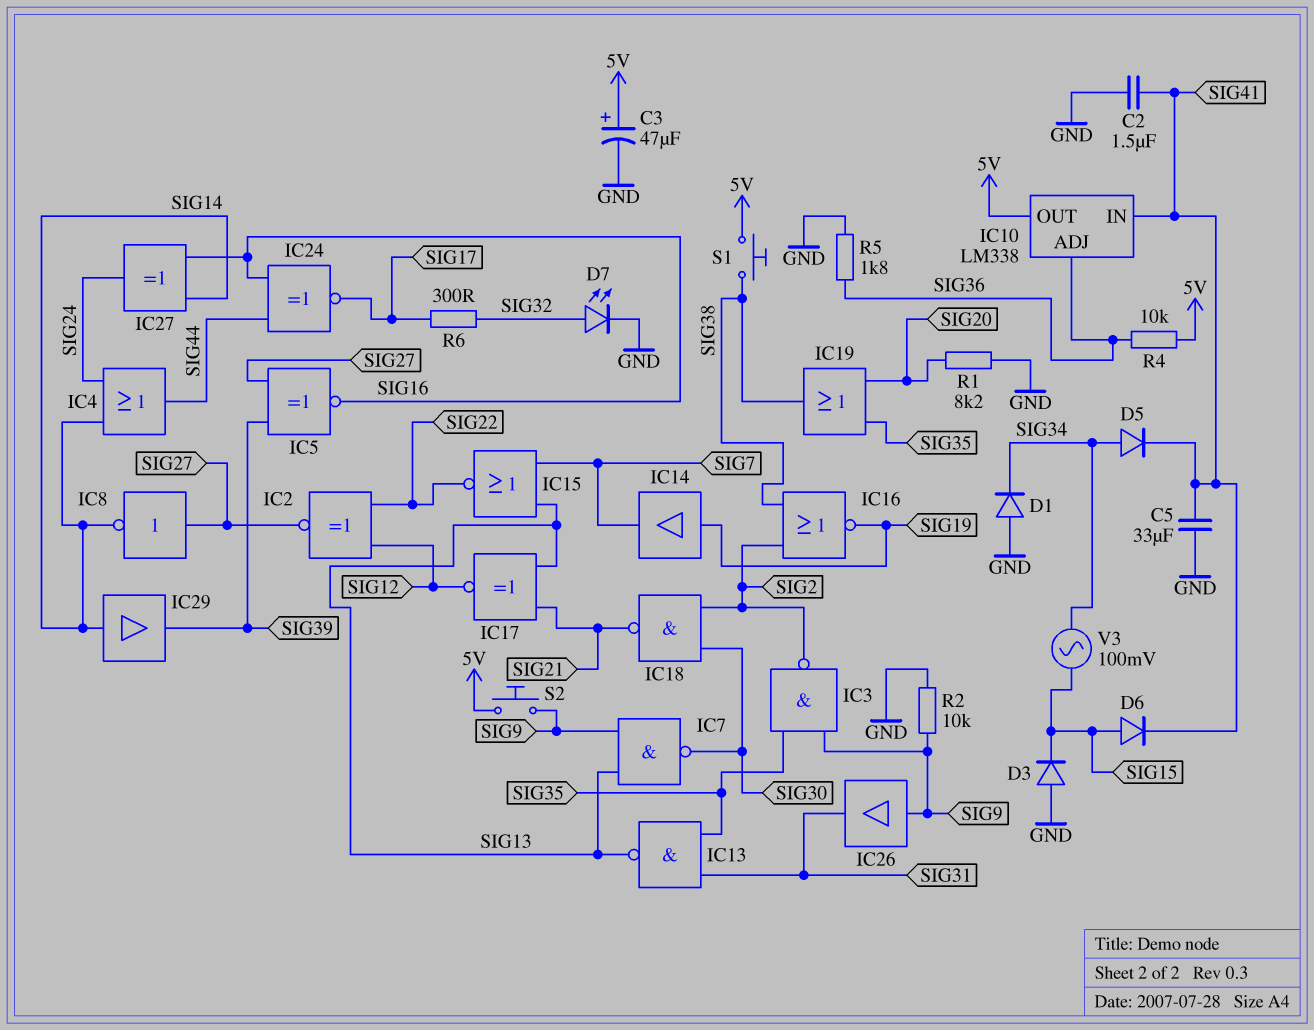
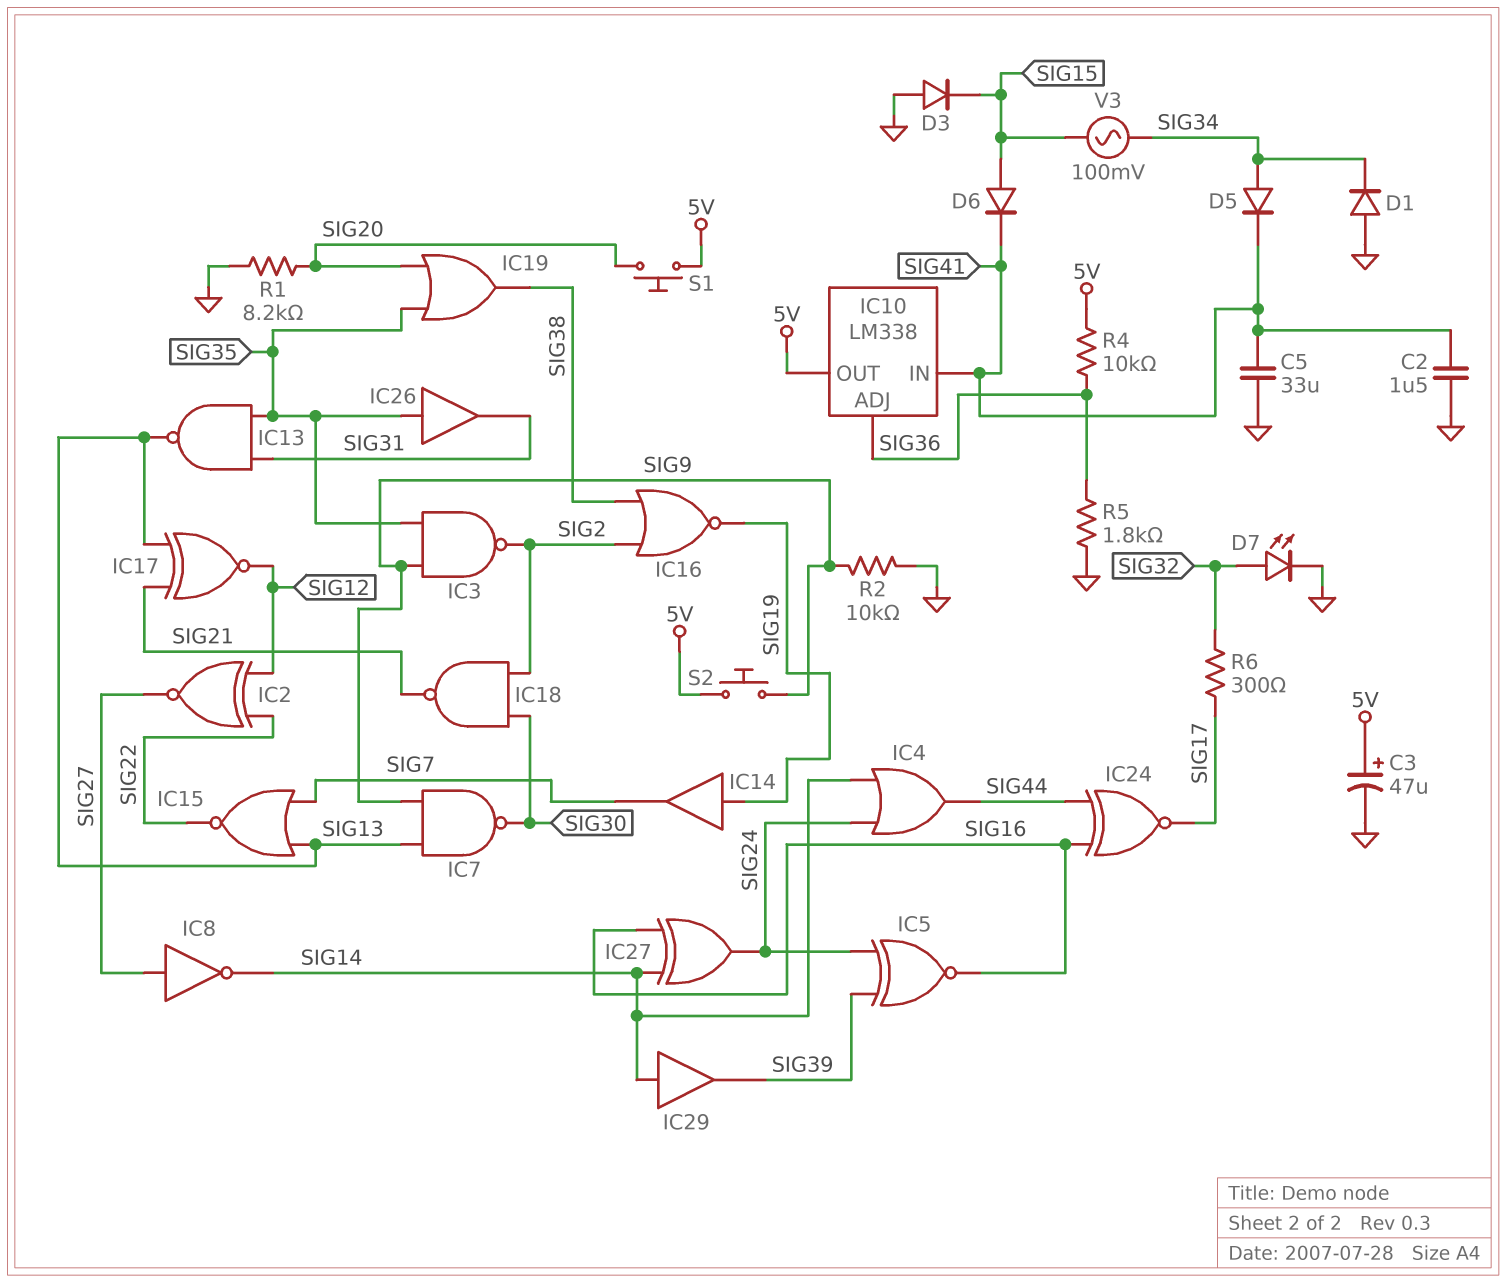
IC5: XNOR (in SIG27, in SIG39, out SIG16) -> XNOR (in SIG24, in SIG39, out SIG16)
IC26: buffer (in SIG9, out SIG31) -> buffer (in SIG35, out SIG31)
S1: button (5V, SIG38) -> button (5V, SIG20)

